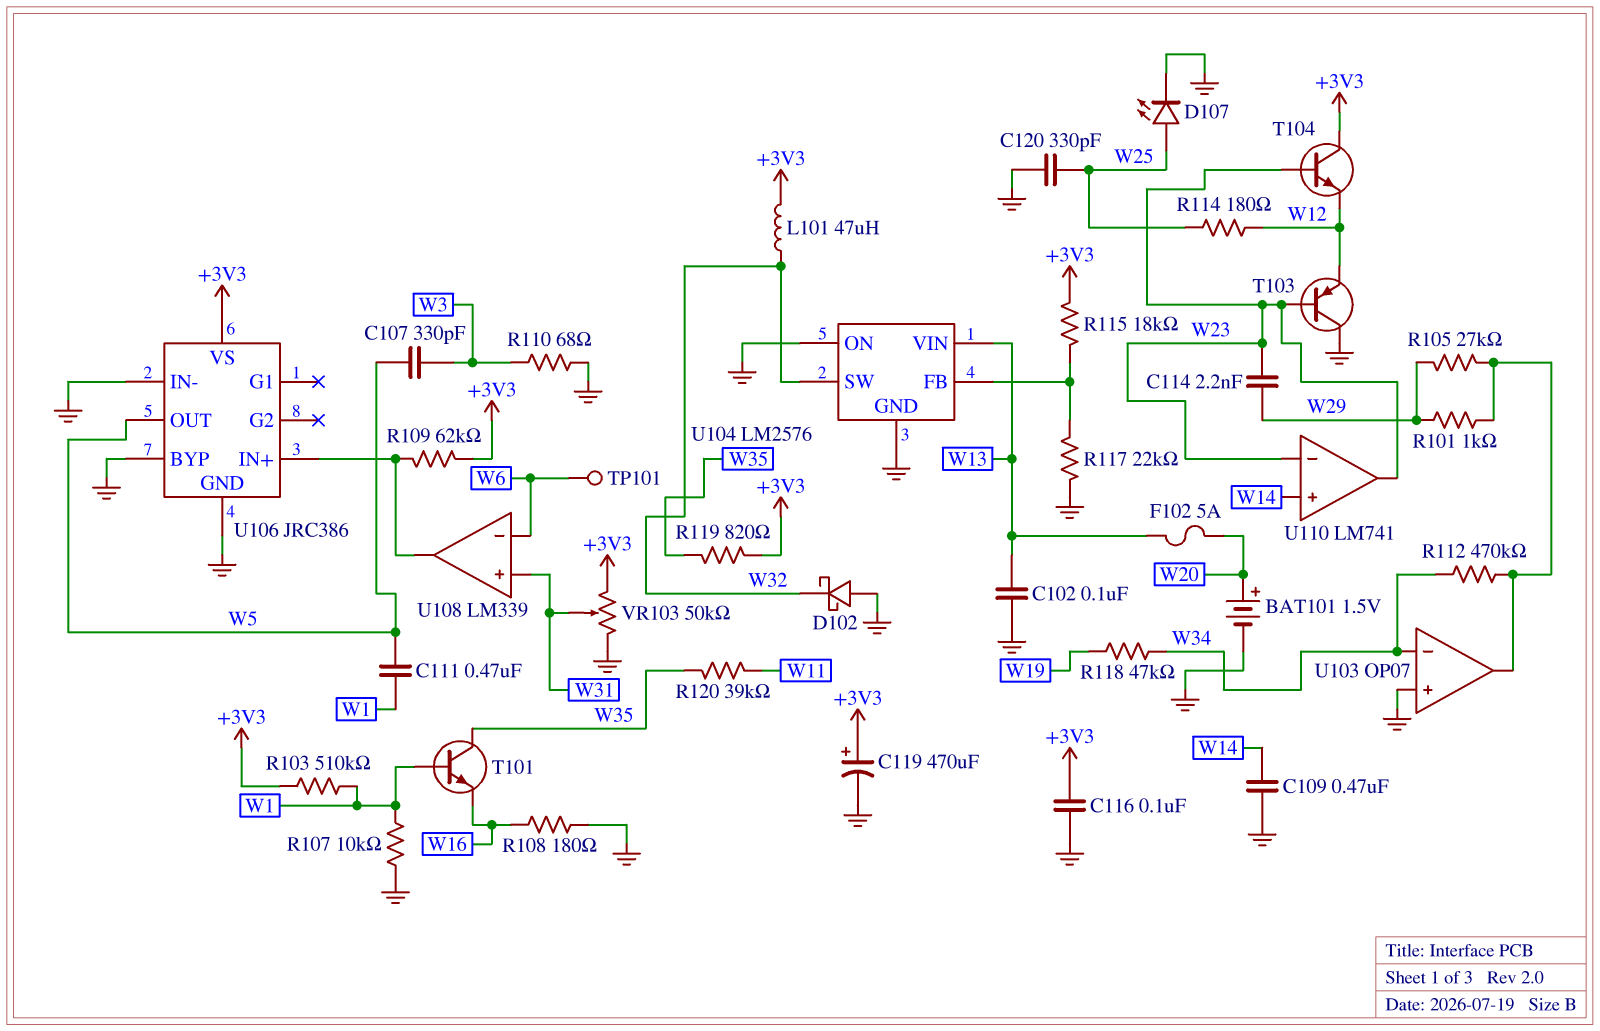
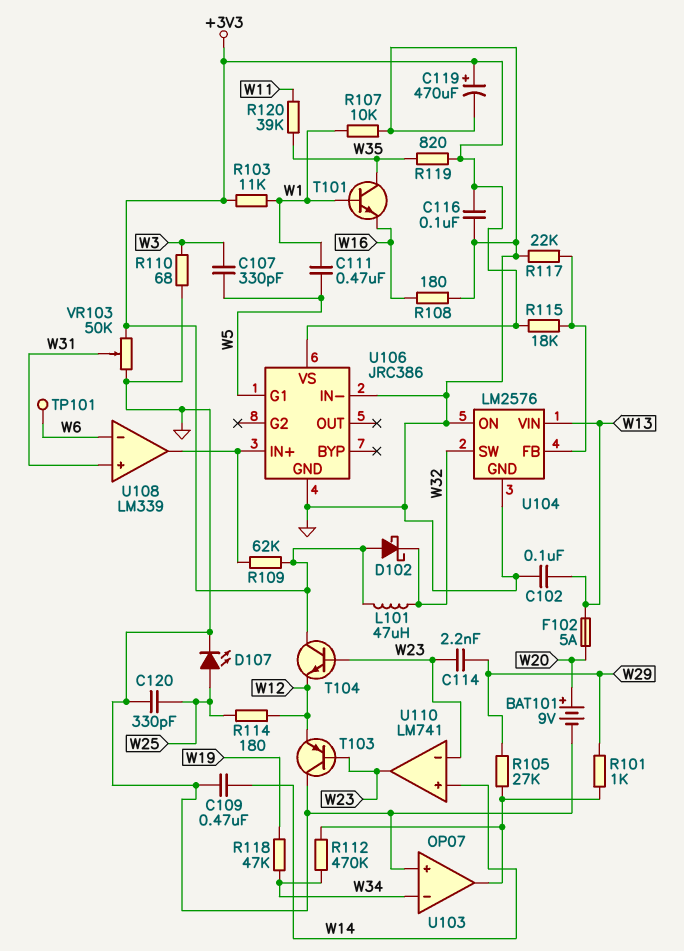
BAT101: 1.5V (plus W20, minus GND) -> 9V (plus W20, minus GND)
D102: schottky (A GND, K W32) -> schottky (A +3V3, K W32)
R103: 510k (+3V3, W1) -> 11k (+3V3, W1)
U106 pin BYP: GND -> none
U106 pin G1: none -> W5
U106 pin OUT: W5 -> none

